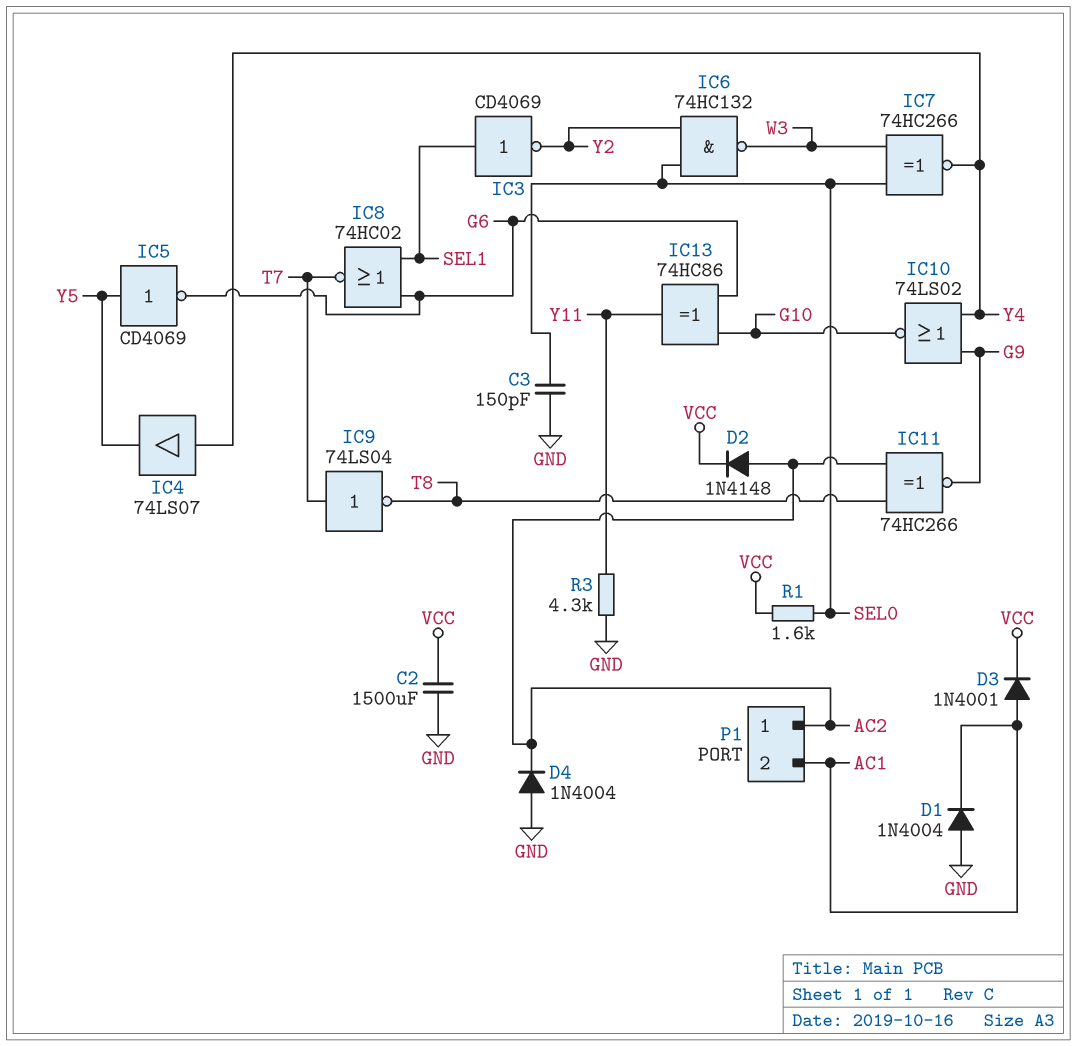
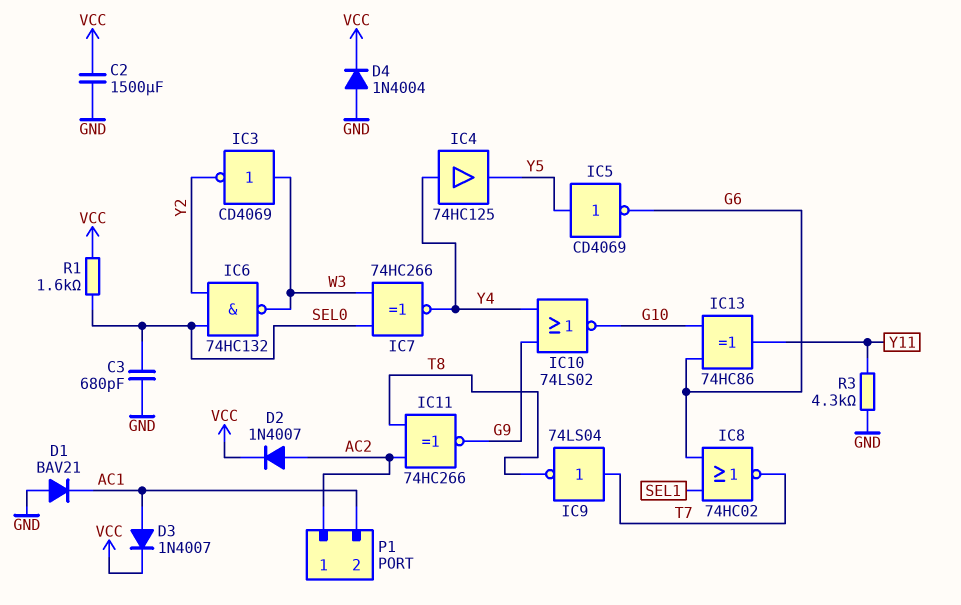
C3: 150pF (GND, SEL0) -> 680pF (GND, SEL0)
D1: diode 1N4004 (A GND, K AC1) -> diode BAV21 (A GND, K AC1)
D2: diode 1N4148 (A AC2, K VCC) -> diode 1N4007 (A AC2, K VCC)
D3: diode 1N4001 (A AC1, K VCC) -> diode 1N4007 (A AC1, K VCC)
D4: diode 1N4004 (A GND, K AC2) -> diode 1N4004 (A GND, K VCC)
IC3: NOT CD4069 (in SEL1, out Y2) -> NOT CD4069 (in W3, out Y2)
IC4: buffer 74LS07 (in Y4, out Y5) -> buffer 74HC125 (in Y4, out Y5)

